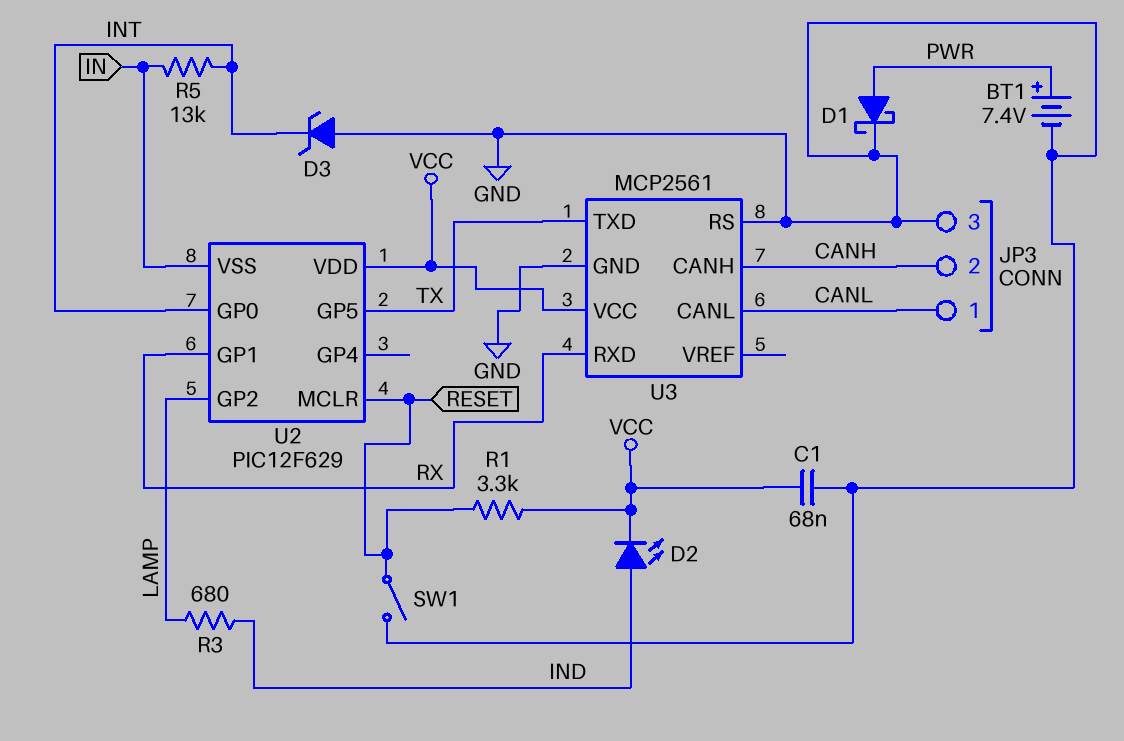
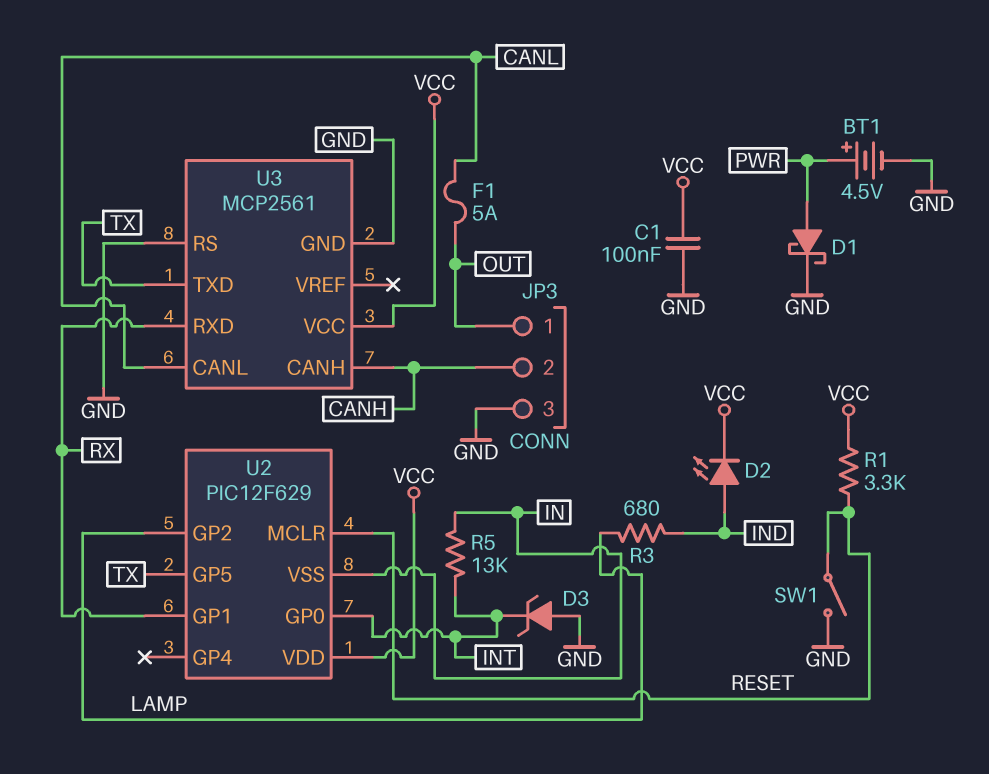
BT1: 7.4V (plus PWR, minus GND) -> 4.5V (plus PWR, minus GND)
C1: 68nF (GND, VCC) -> 100nF (GND, VCC)
F1: none -> 5A (CANL, OUT)
JP3 pin 1: CANL -> OUT

